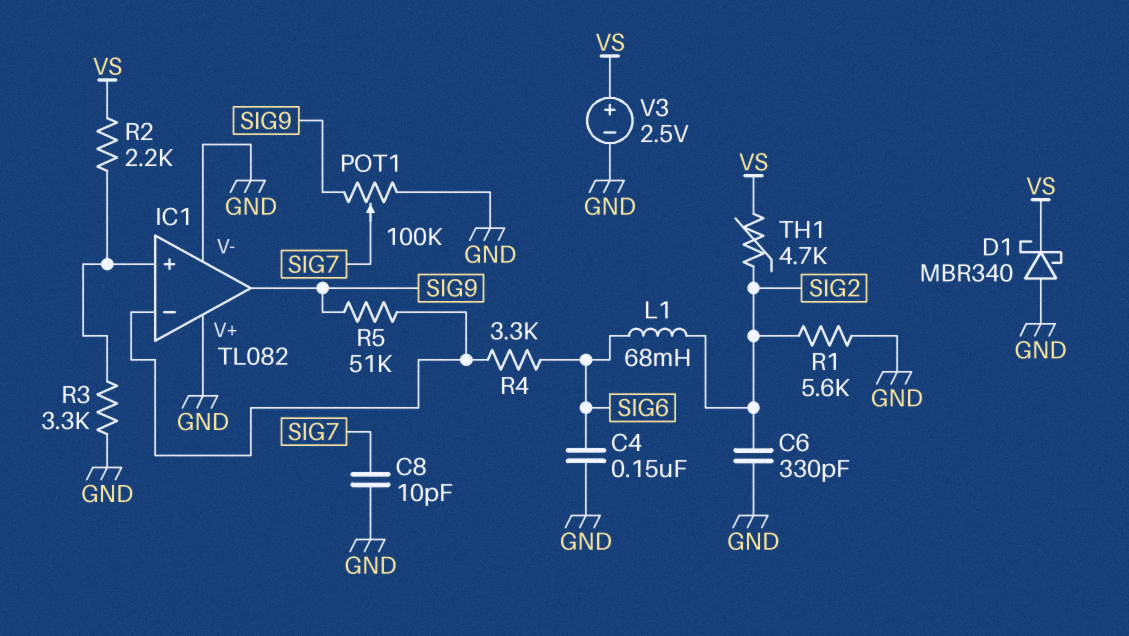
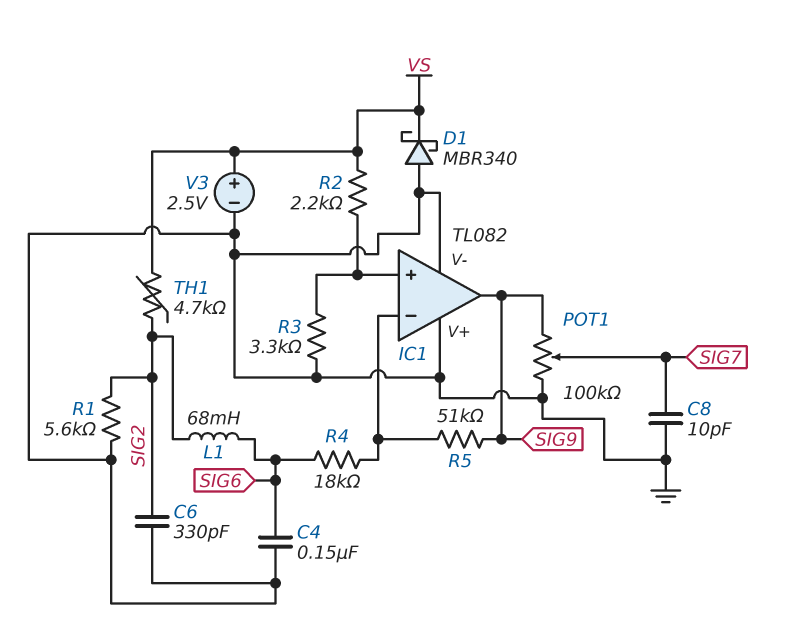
R4: 3.3k (IC1/in-, SIG6) -> 18k (IC1/in-, SIG6)

